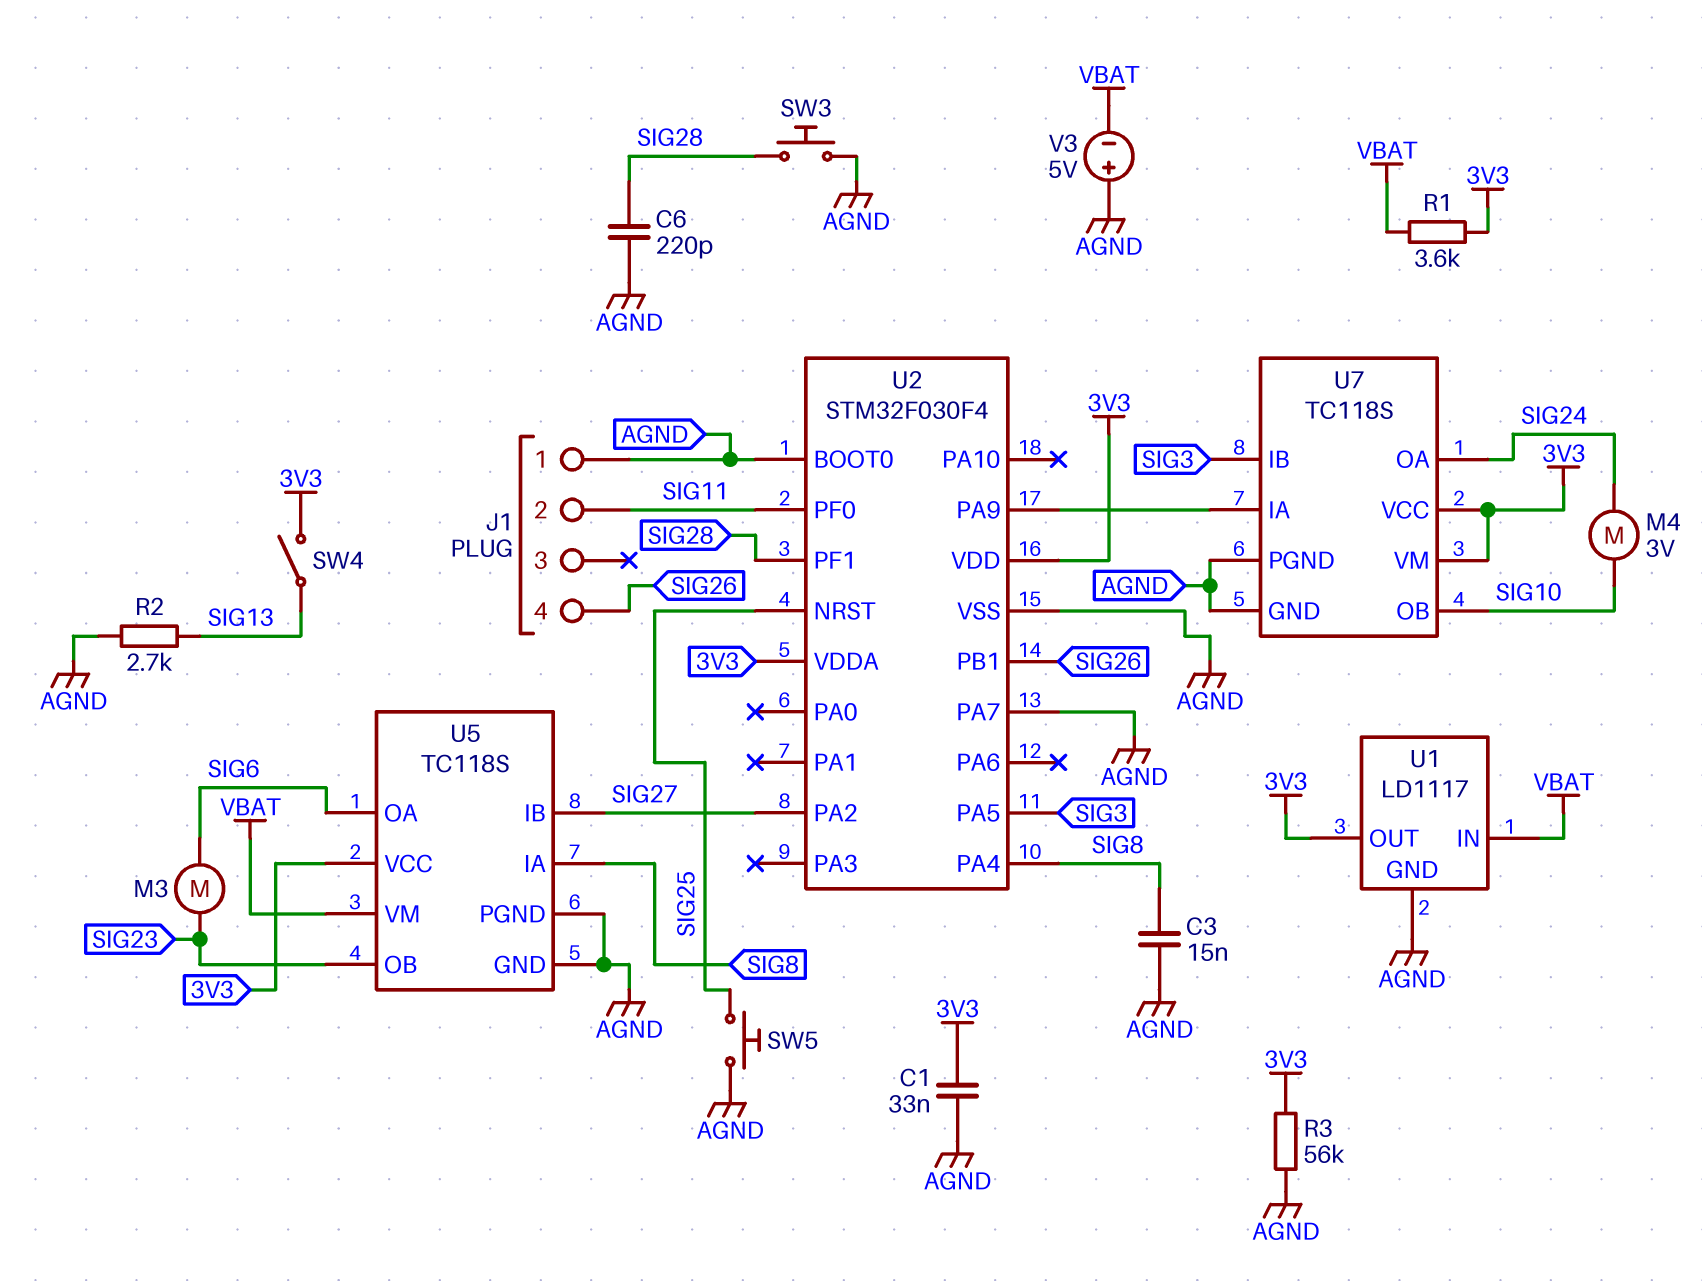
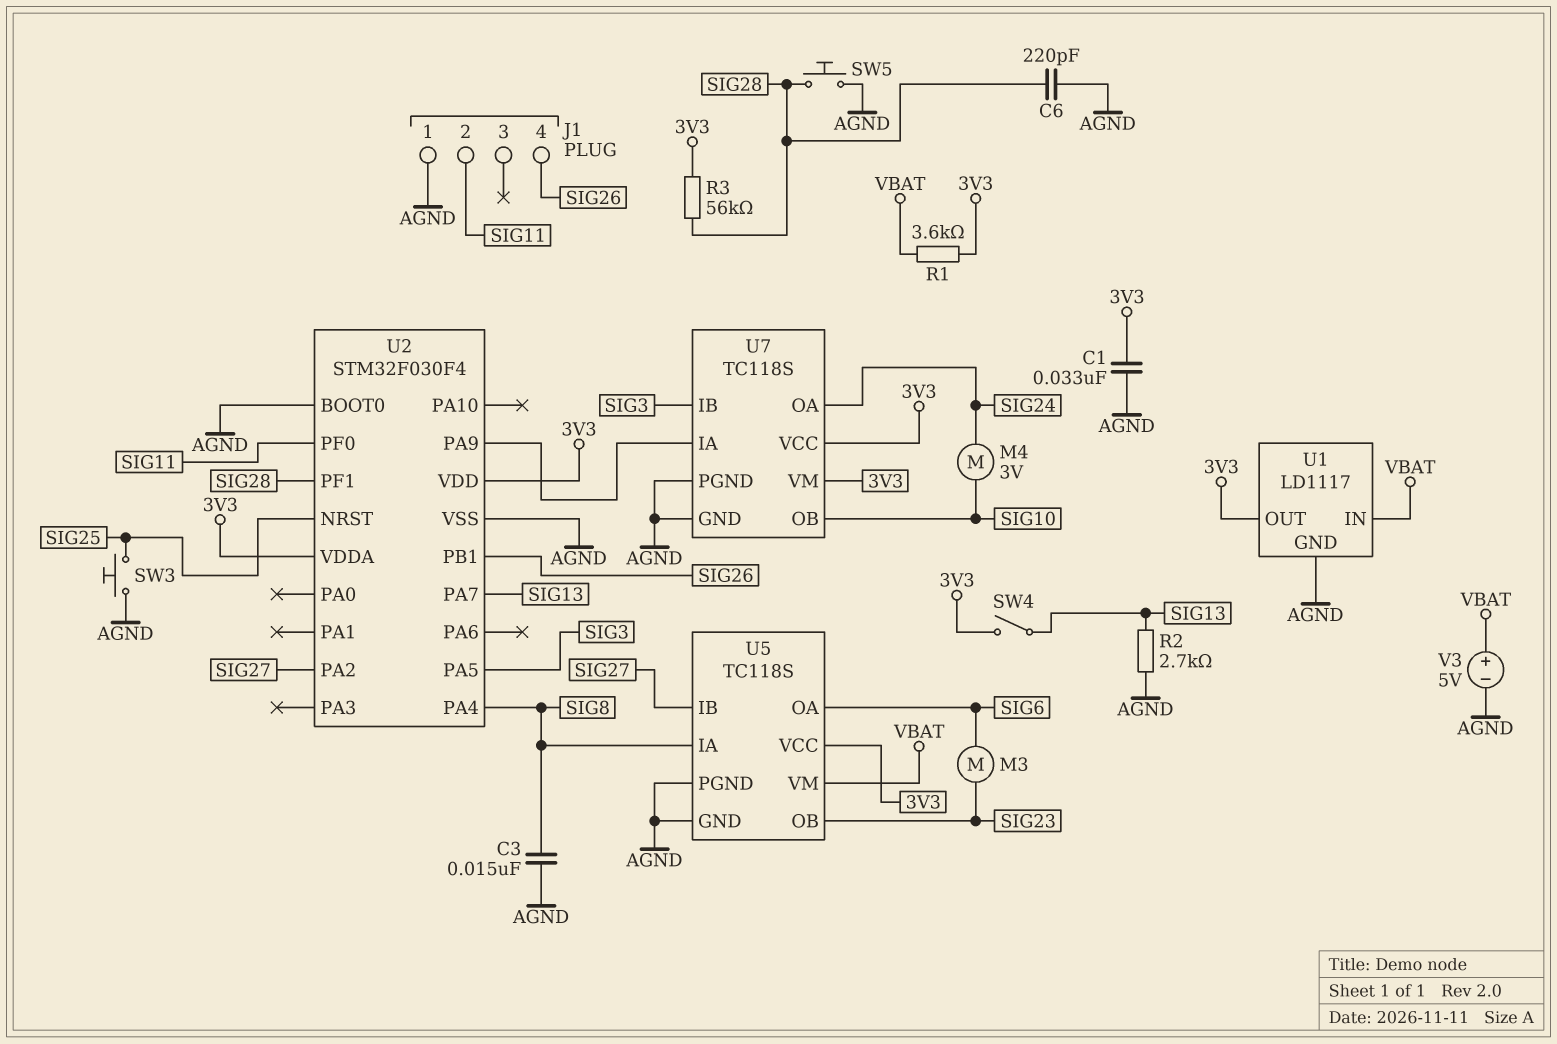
R3: 56k (3V3, AGND) -> 56k (3V3, SIG28)
SW3: button (AGND, SIG28) -> button (AGND, SIG25)
SW5: button (AGND, SIG25) -> button (AGND, SIG28)
U2 pin PA7: AGND -> SIG13
V3: 5V (plus AGND, minus VBAT) -> 5V (plus VBAT, minus AGND)

